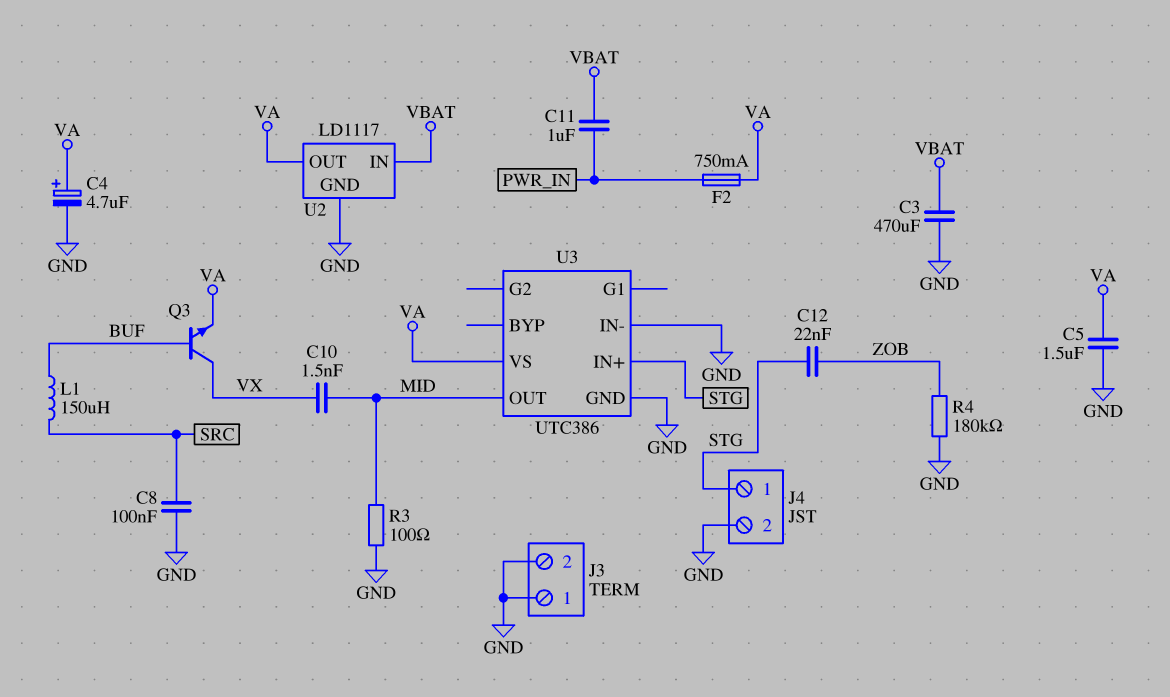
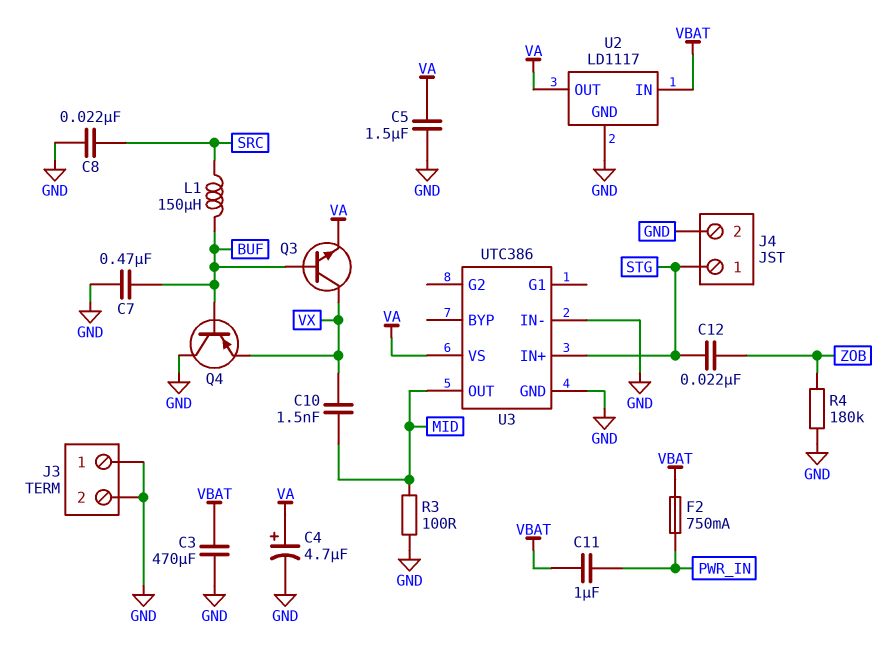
C7: none -> 470nF (BUF, GND)
C8: 100nF (GND, SRC) -> 22nF (GND, SRC)
F2: 750mA (PWR_IN, VA) -> 750mA (PWR_IN, VBAT)
Q4: none -> PNP (B BUF, C GND, E VX)

